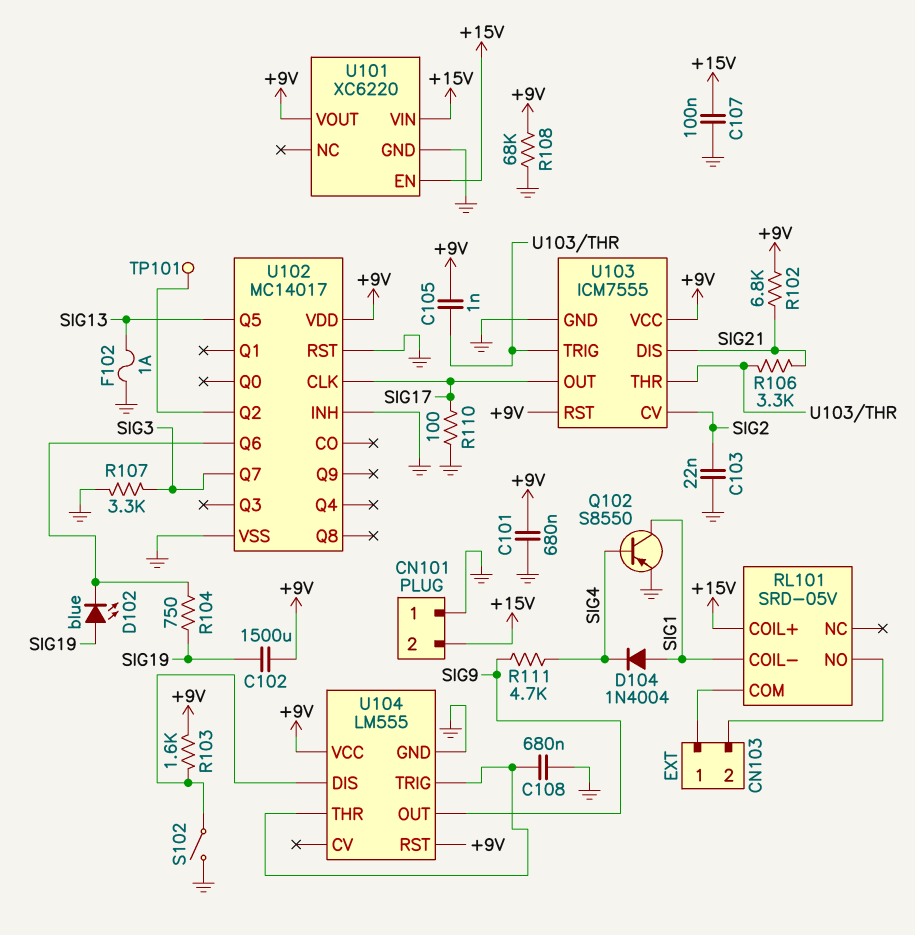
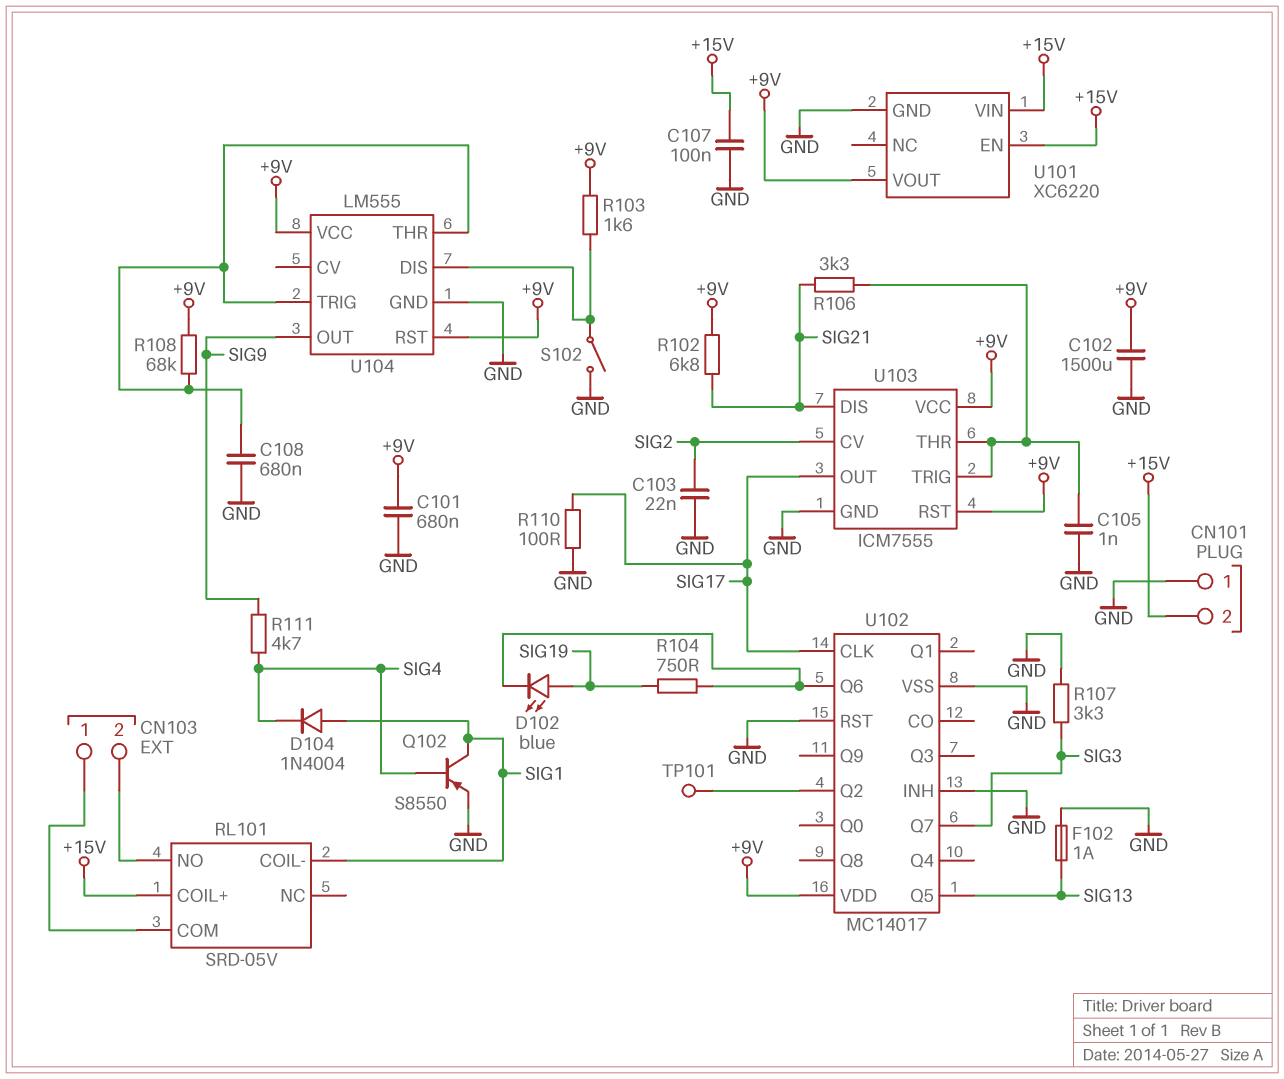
C102: 1500uF (+9V, SIG19) -> 1500uF (+9V, GND)
C105: 1nF (+9V, U103/THR) -> 1nF (GND, U103/THR)
R108: 68k (+9V, GND) -> 68k (+9V, U104/THR)

